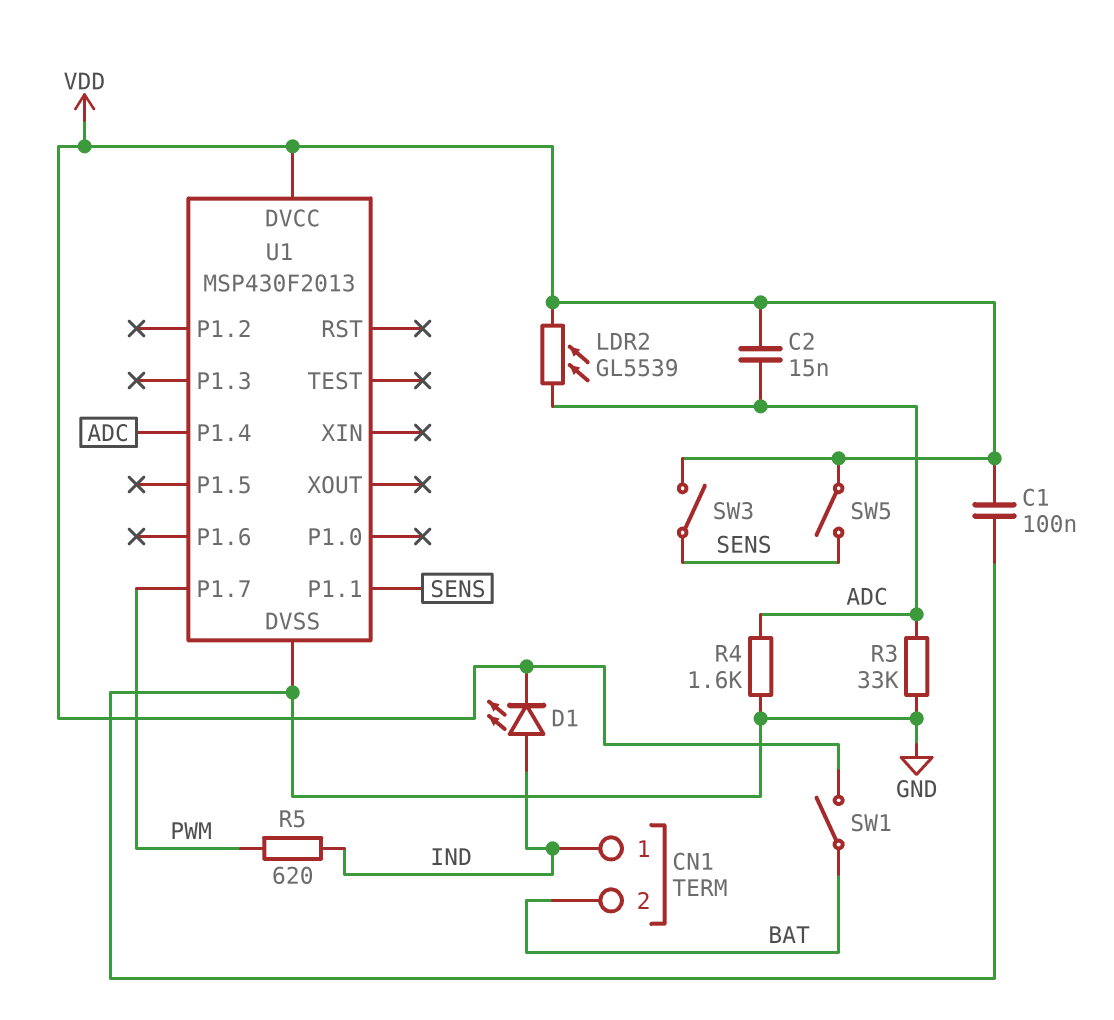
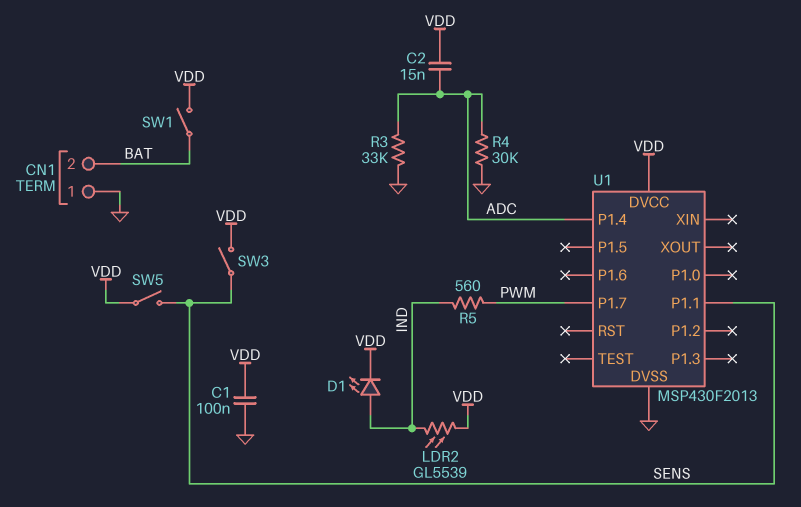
CN1 pin 1: IND -> GND
LDR2: GL5539 (ADC, VDD) -> GL5539 (IND, VDD)
R4: 1.6k (ADC, GND) -> 30k (ADC, GND)
R5: 620 (IND, PWM) -> 560 (IND, PWM)

